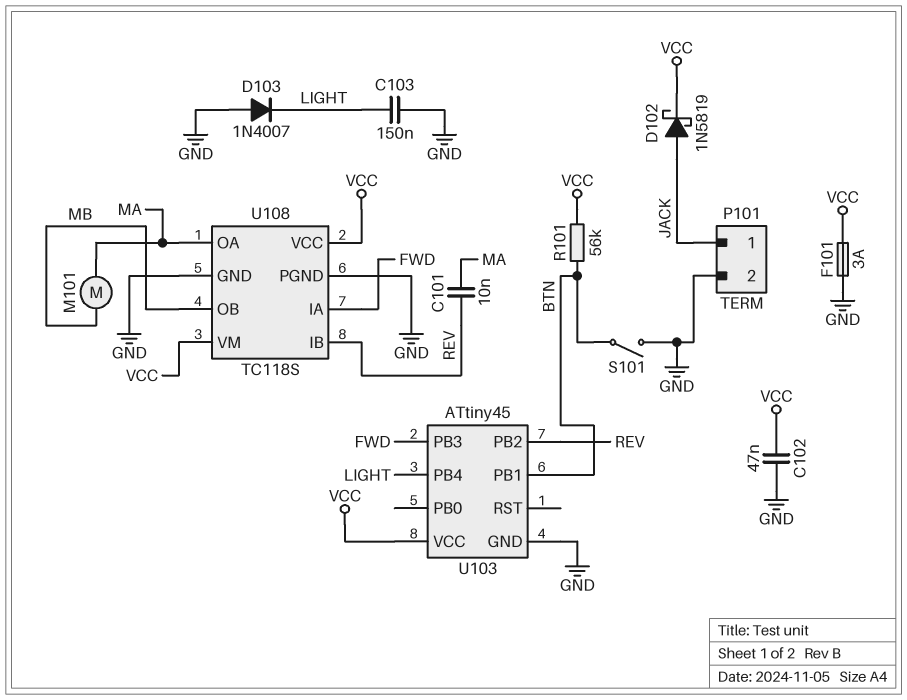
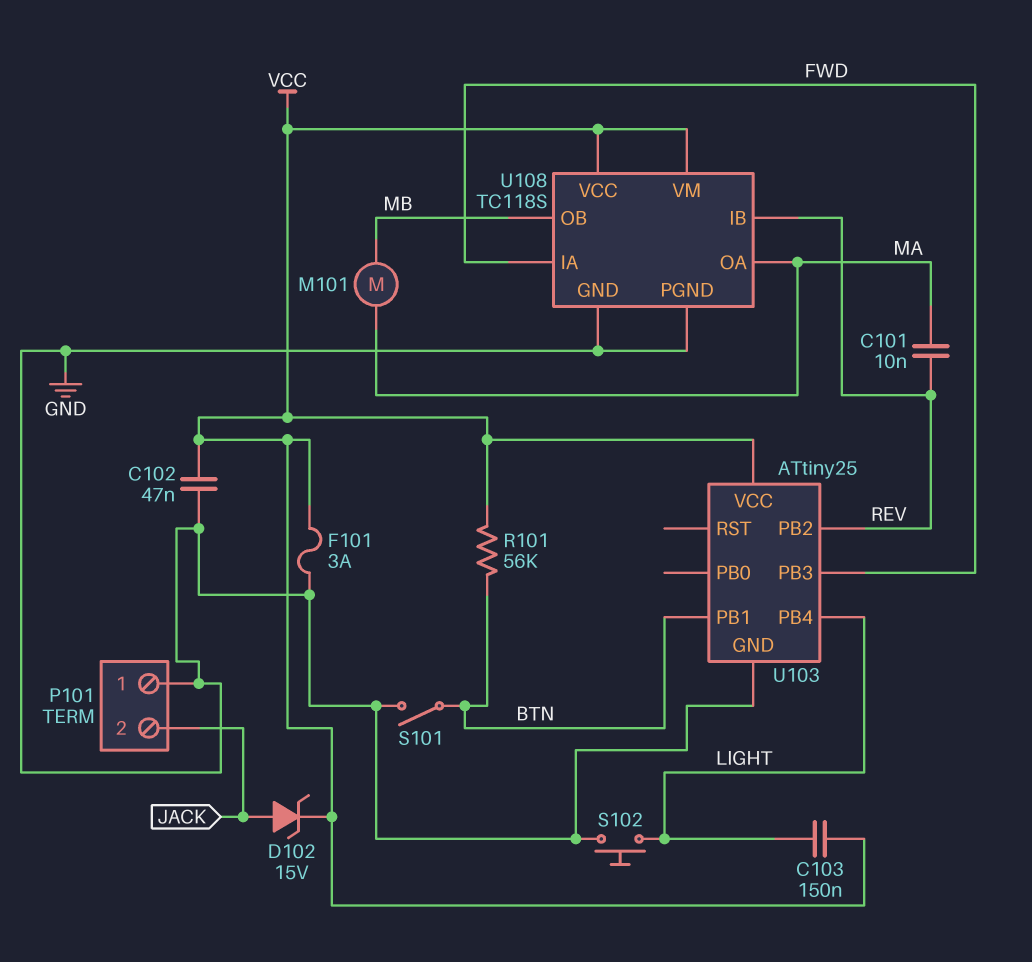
C103: 150nF (GND, LIGHT) -> 150nF (LIGHT, VCC)
D102: schottky 1N5819 (A JACK, K VCC) -> zener 15V (A JACK, K VCC)
D103: diode 1N4007 (A GND, K LIGHT) -> none
P101 pin 1: JACK -> GND
P101 pin 2: GND -> JACK
S102: none -> button (GND, LIGHT)
U103: ATtiny45 -> ATtiny25

